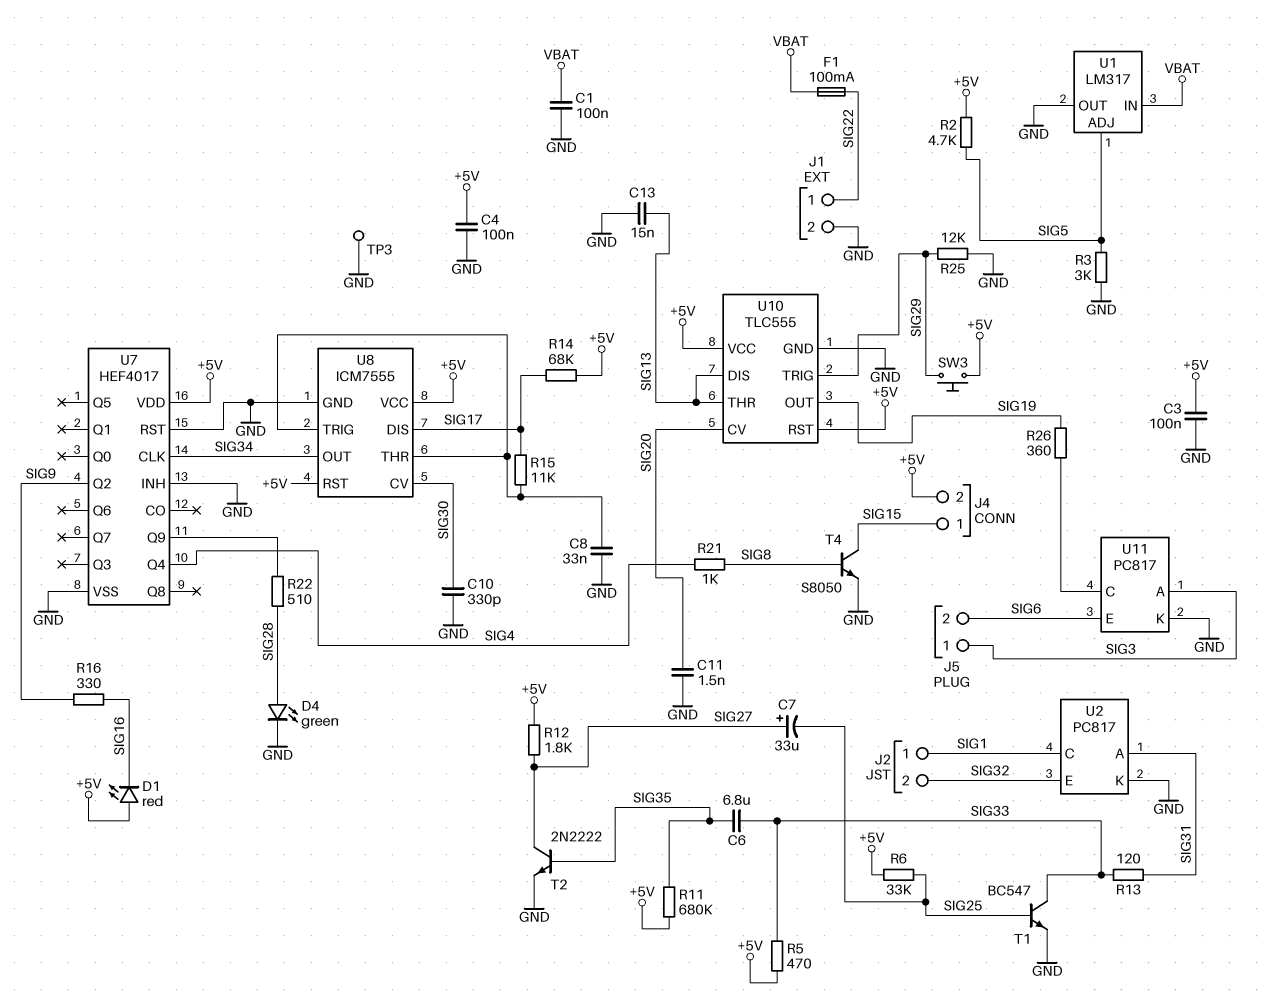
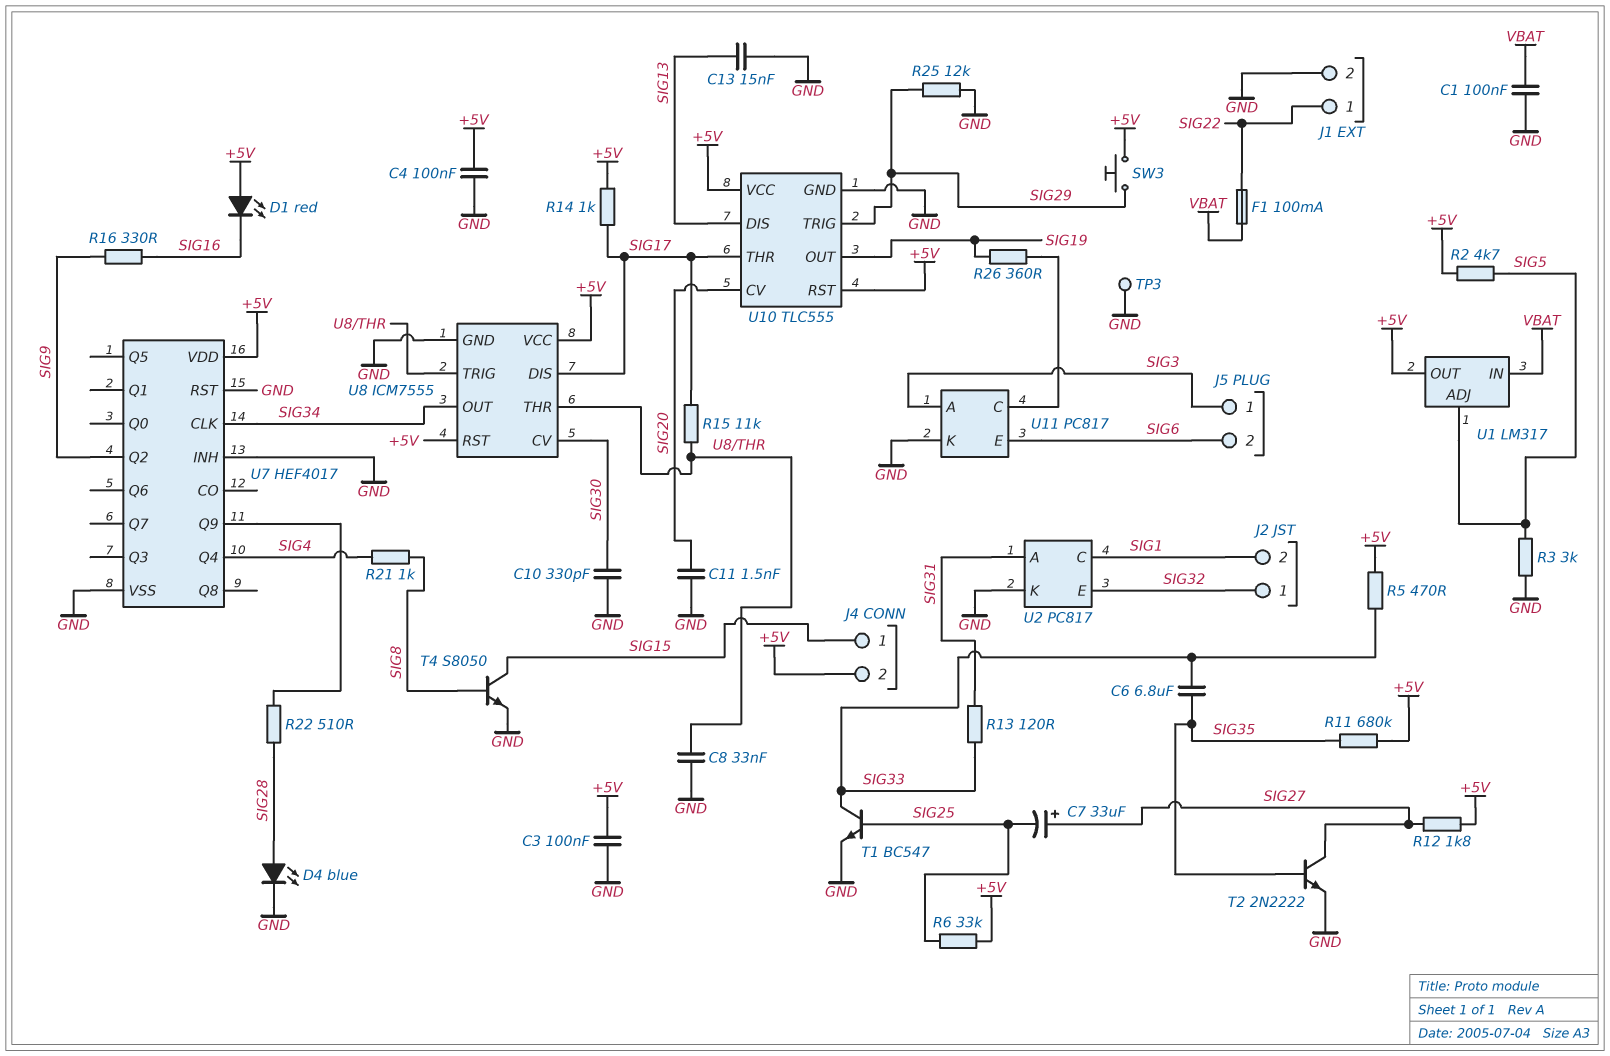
D4: LED green (A SIG28, K GND) -> LED blue (A SIG28, K GND)
J2 pin 1: SIG1 -> SIG32
J2 pin 2: SIG32 -> SIG1
R14: 68k (+5V, SIG17) -> 1k (+5V, SIG17)
U1 pin OUT: GND -> +5V
U10 pin THR: SIG13 -> SIG17

